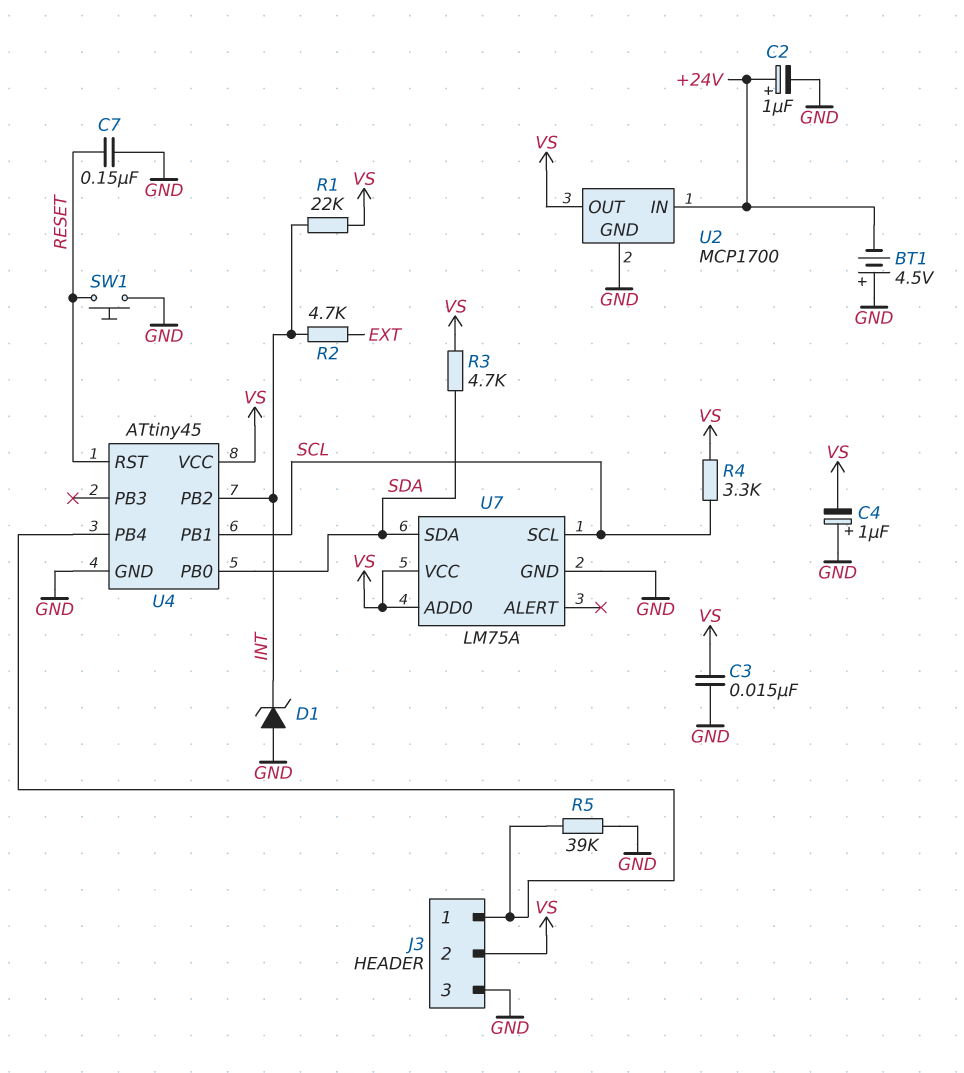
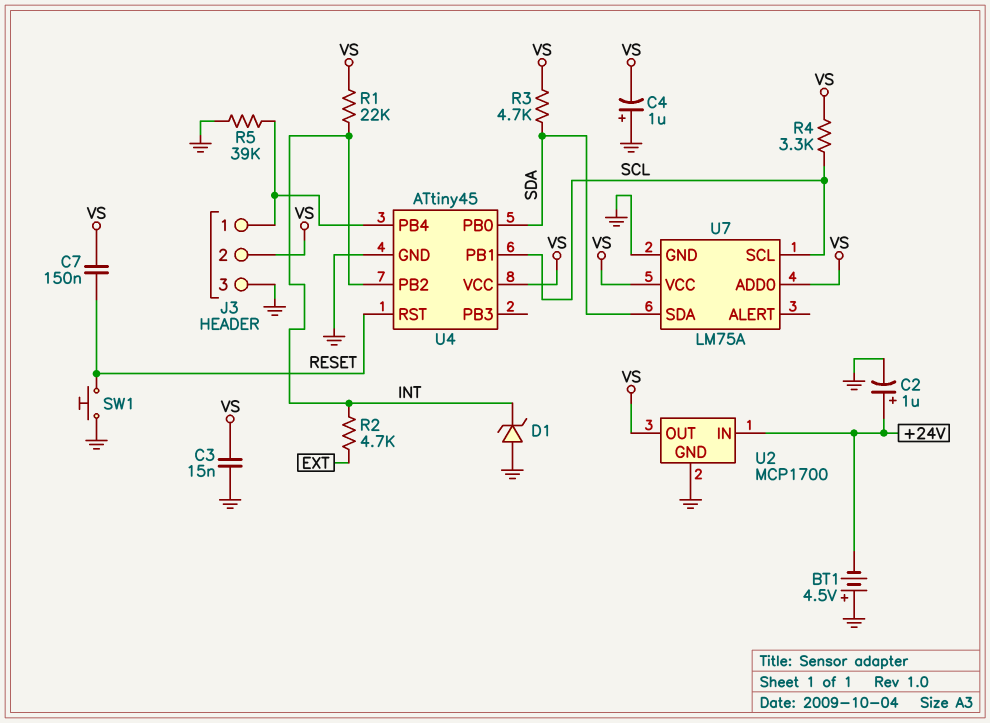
C7: 150nF (GND, RESET) -> 150nF (RESET, VS)

